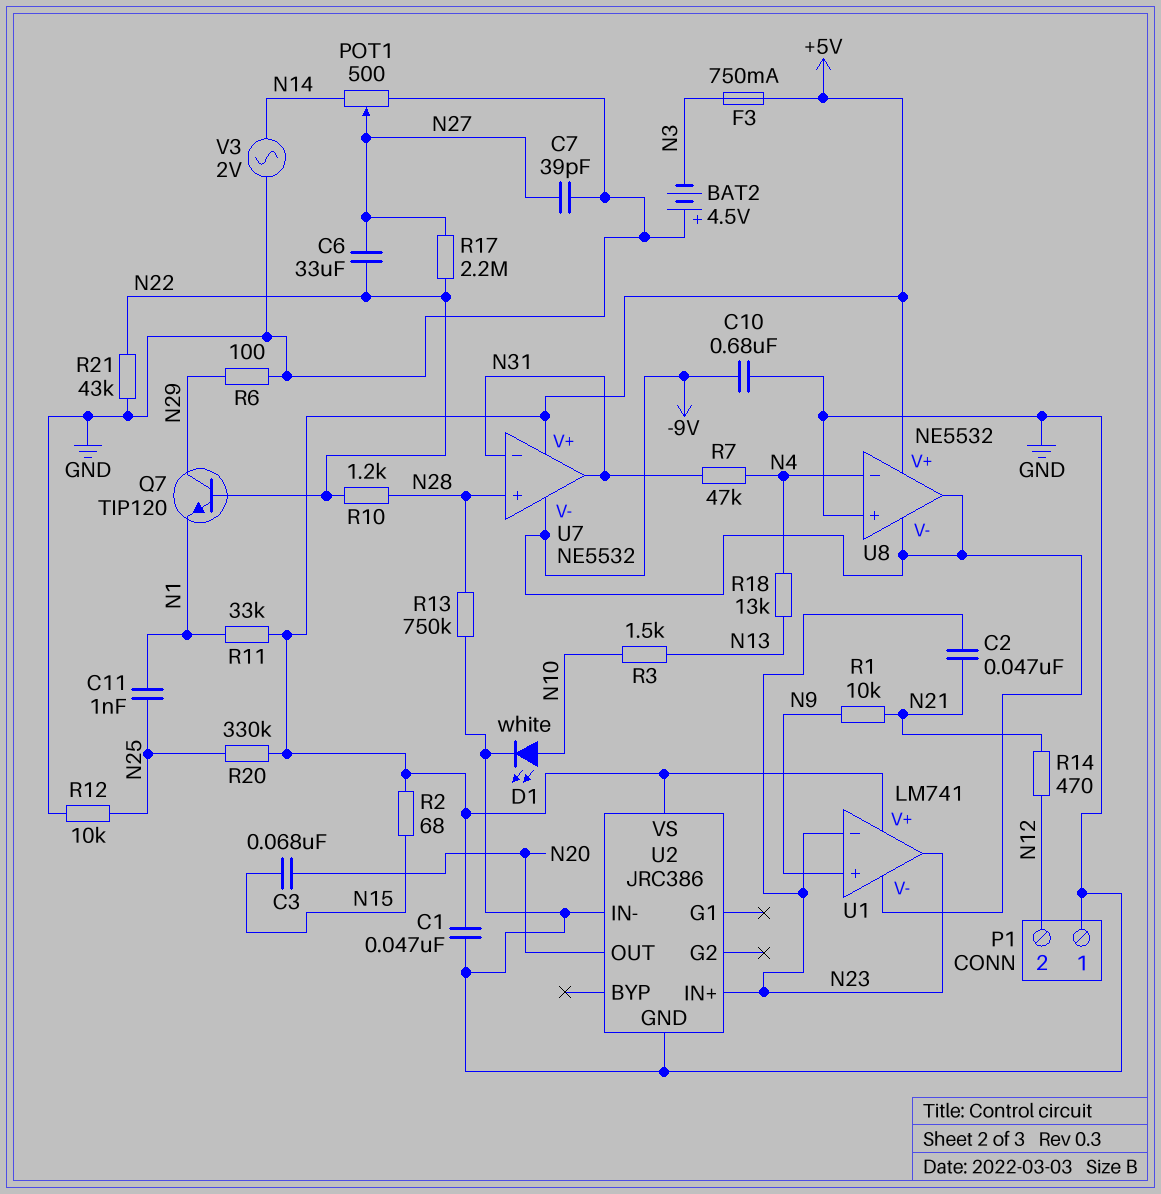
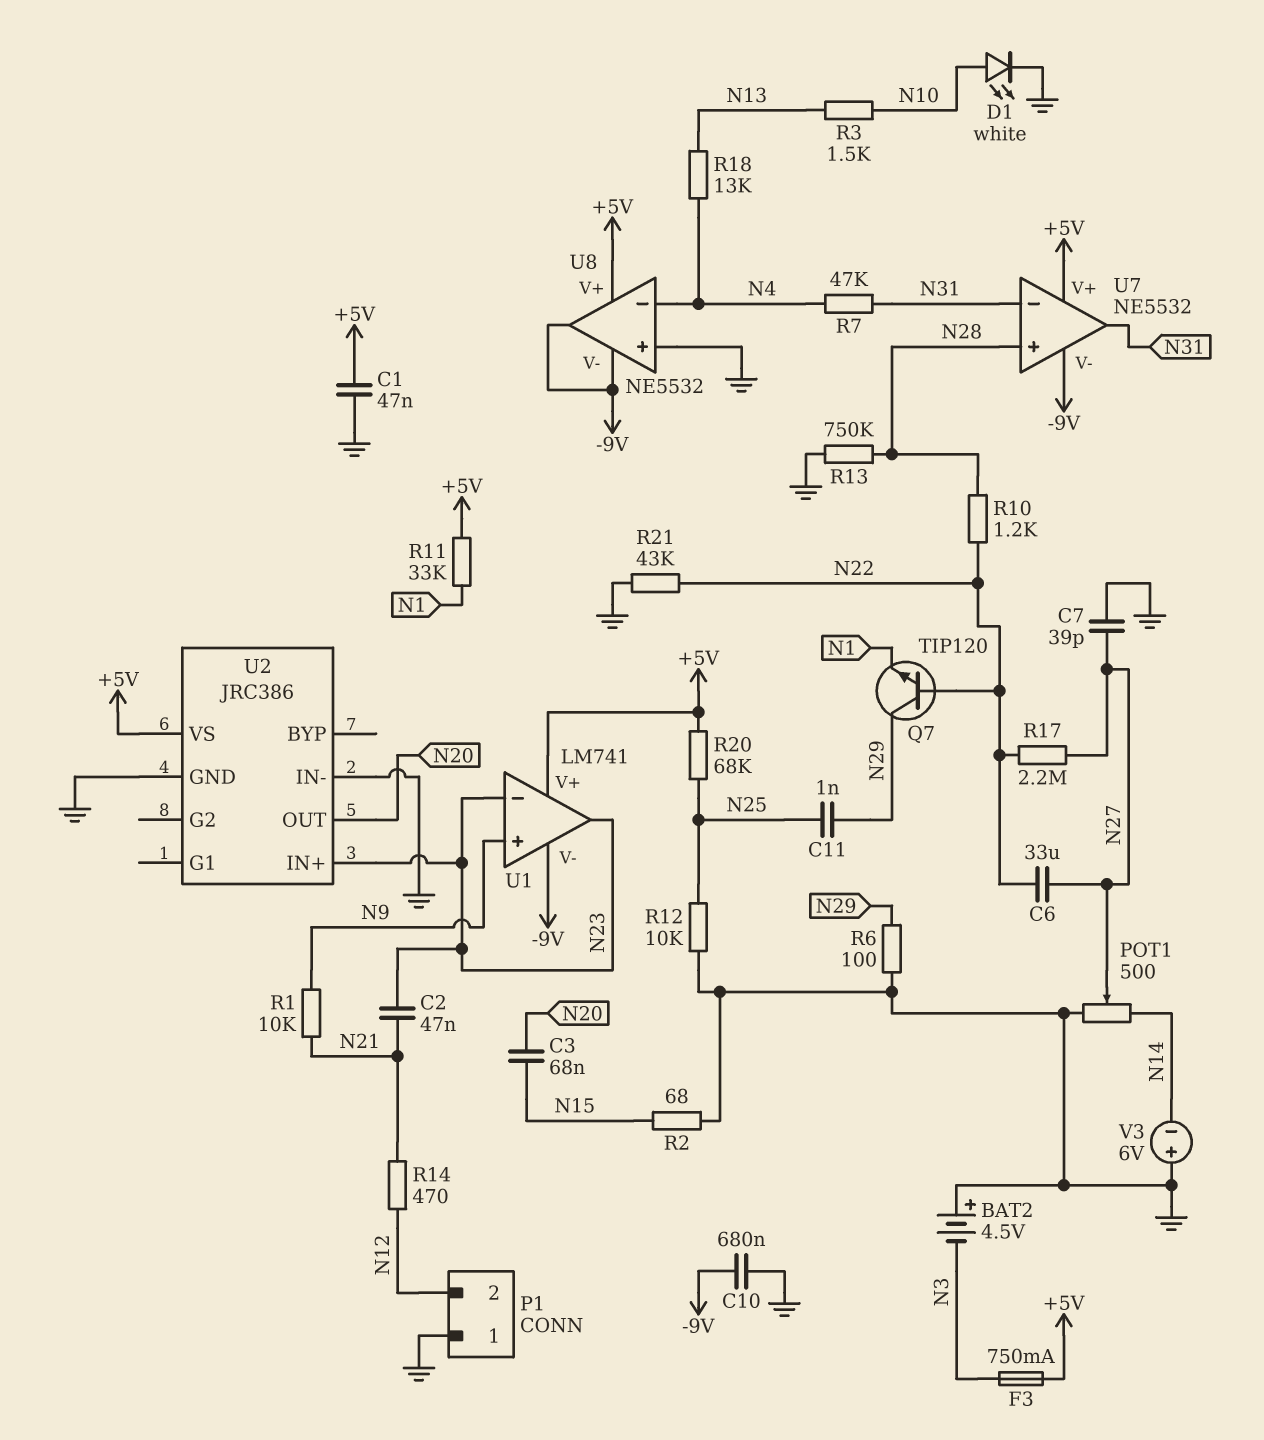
C11: 1nF (N1, N25) -> 1nF (N25, N29)
R2: 68 (+5V, N15) -> 68 (GND, N15)
R20: 330k (+5V, N25) -> 68k (+5V, N25)
V3: AC 2V (GND, N14) -> 6V (plus GND, minus N14)

